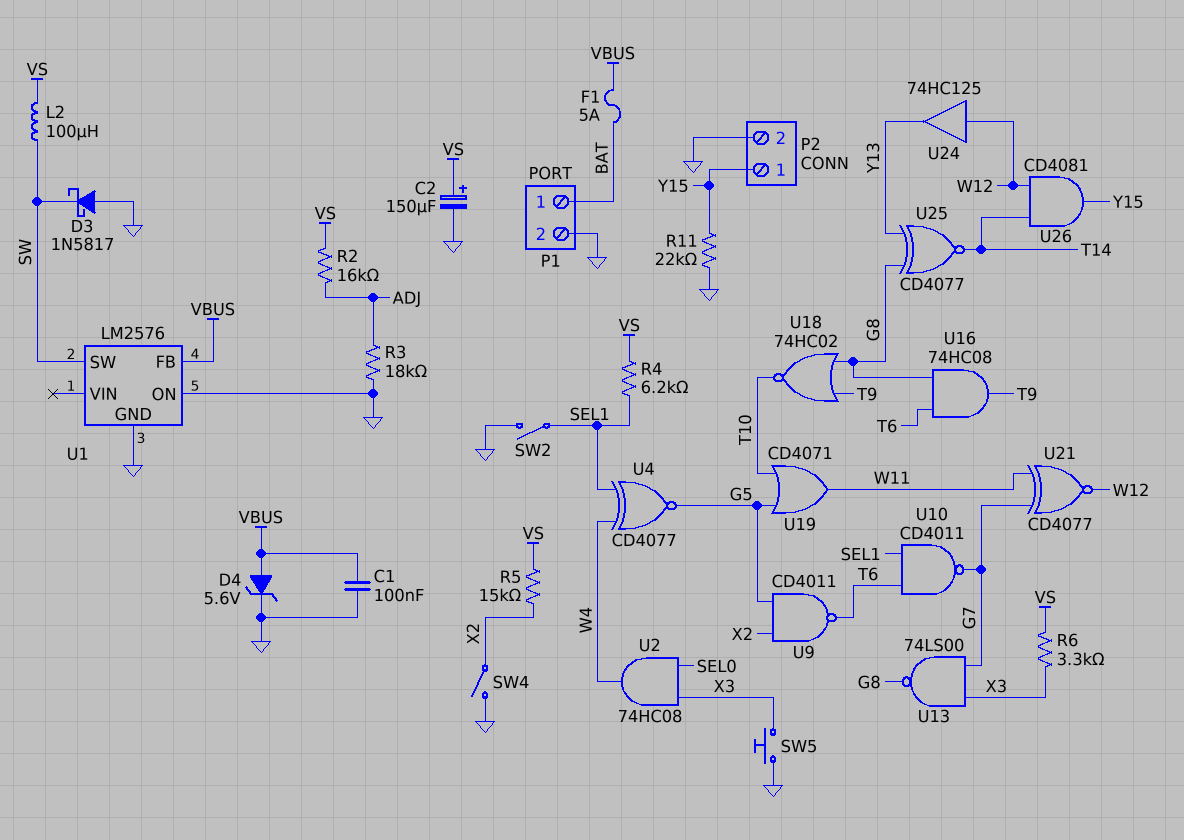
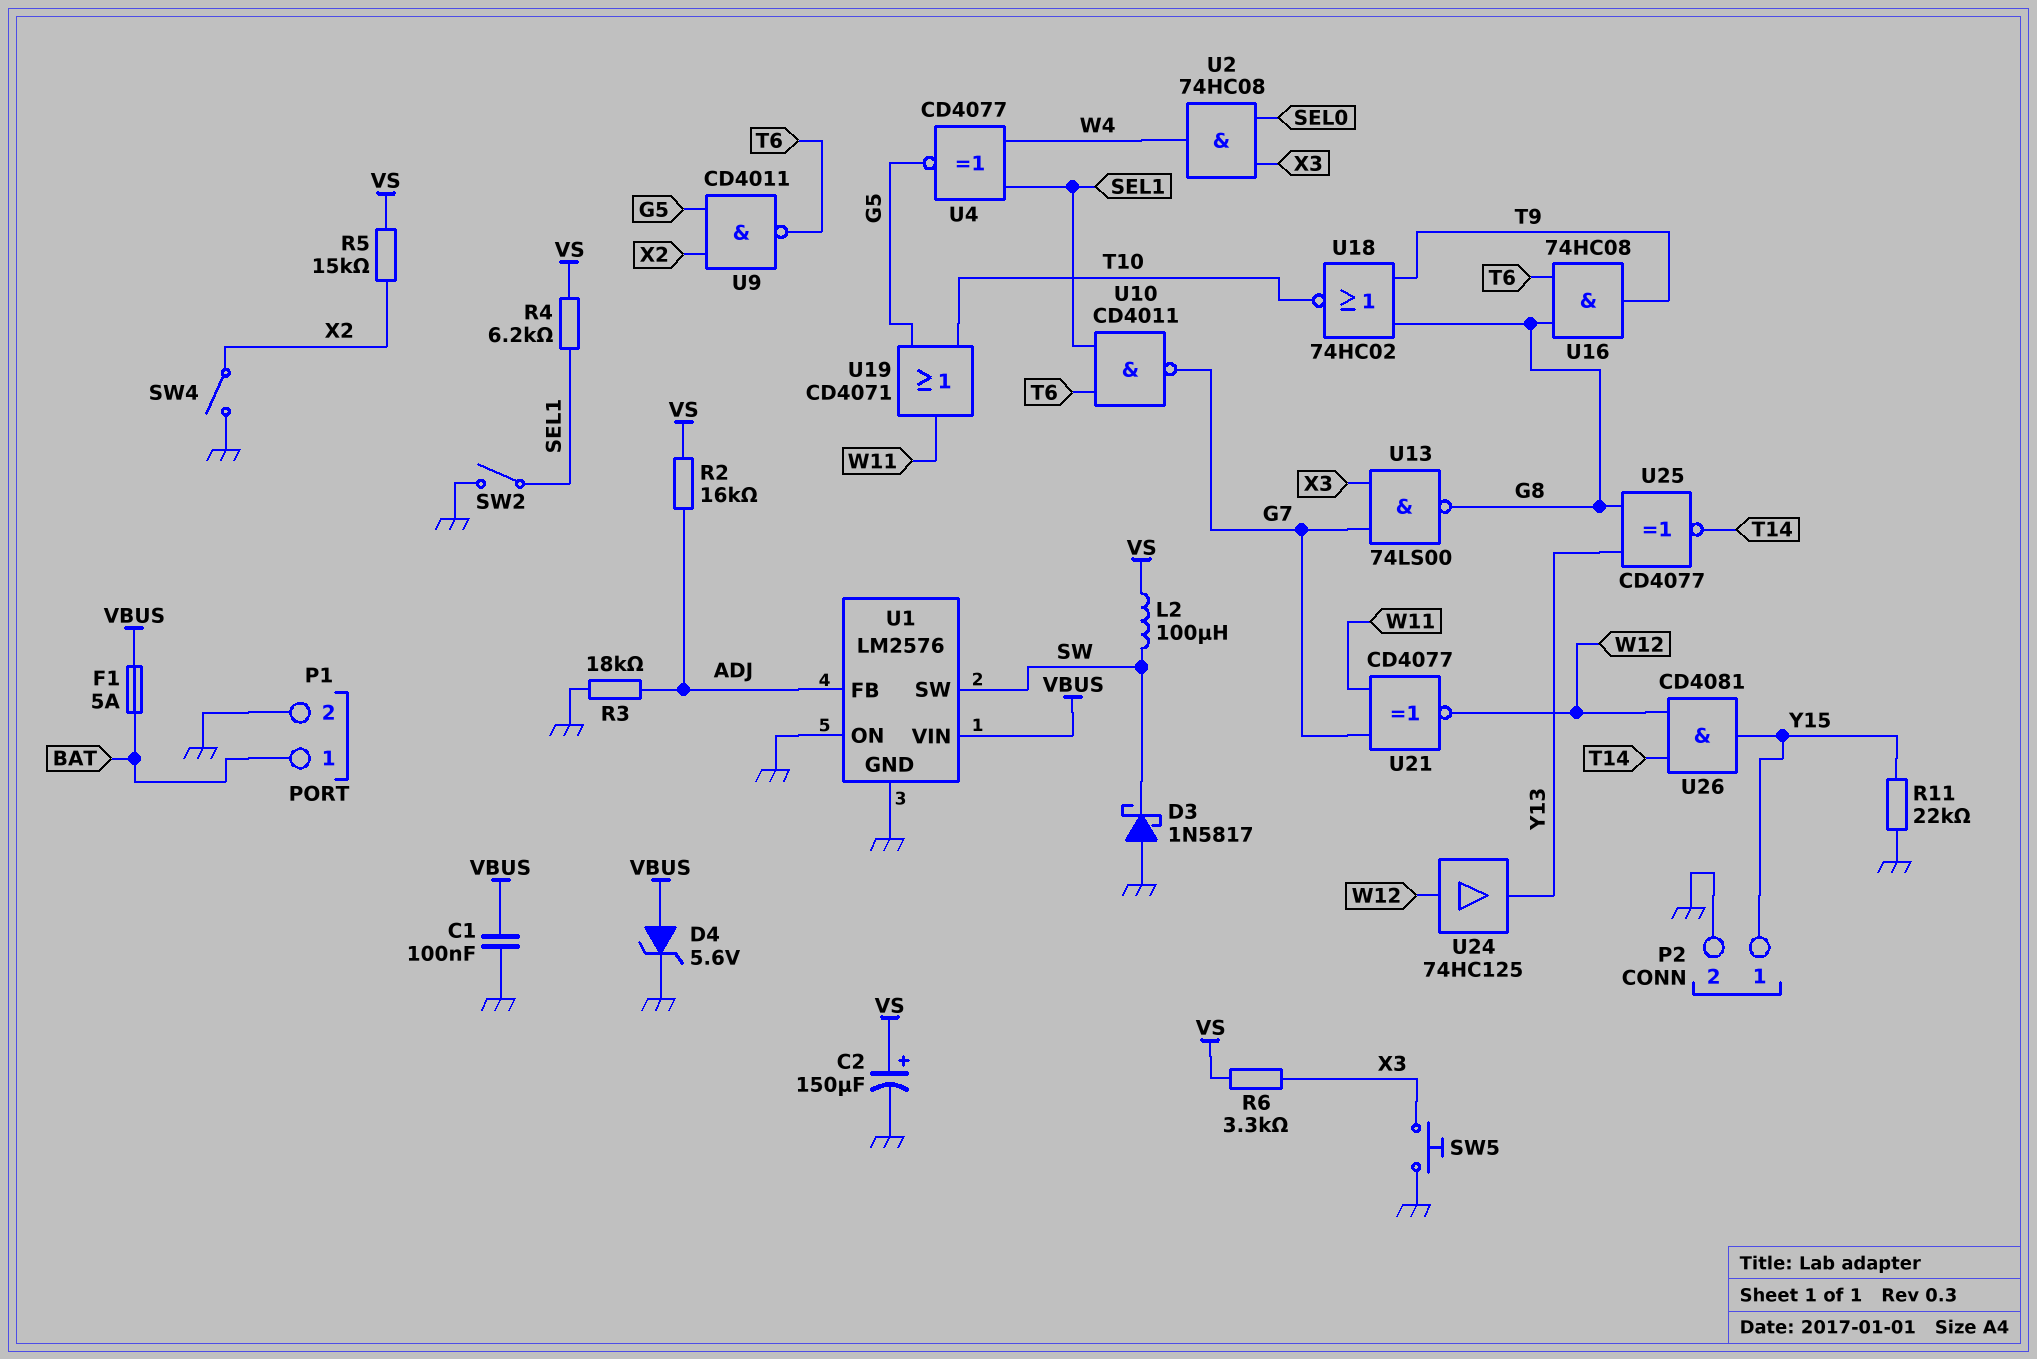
U1 pin FB: VBUS -> ADJ
U1 pin VIN: none -> VBUS

